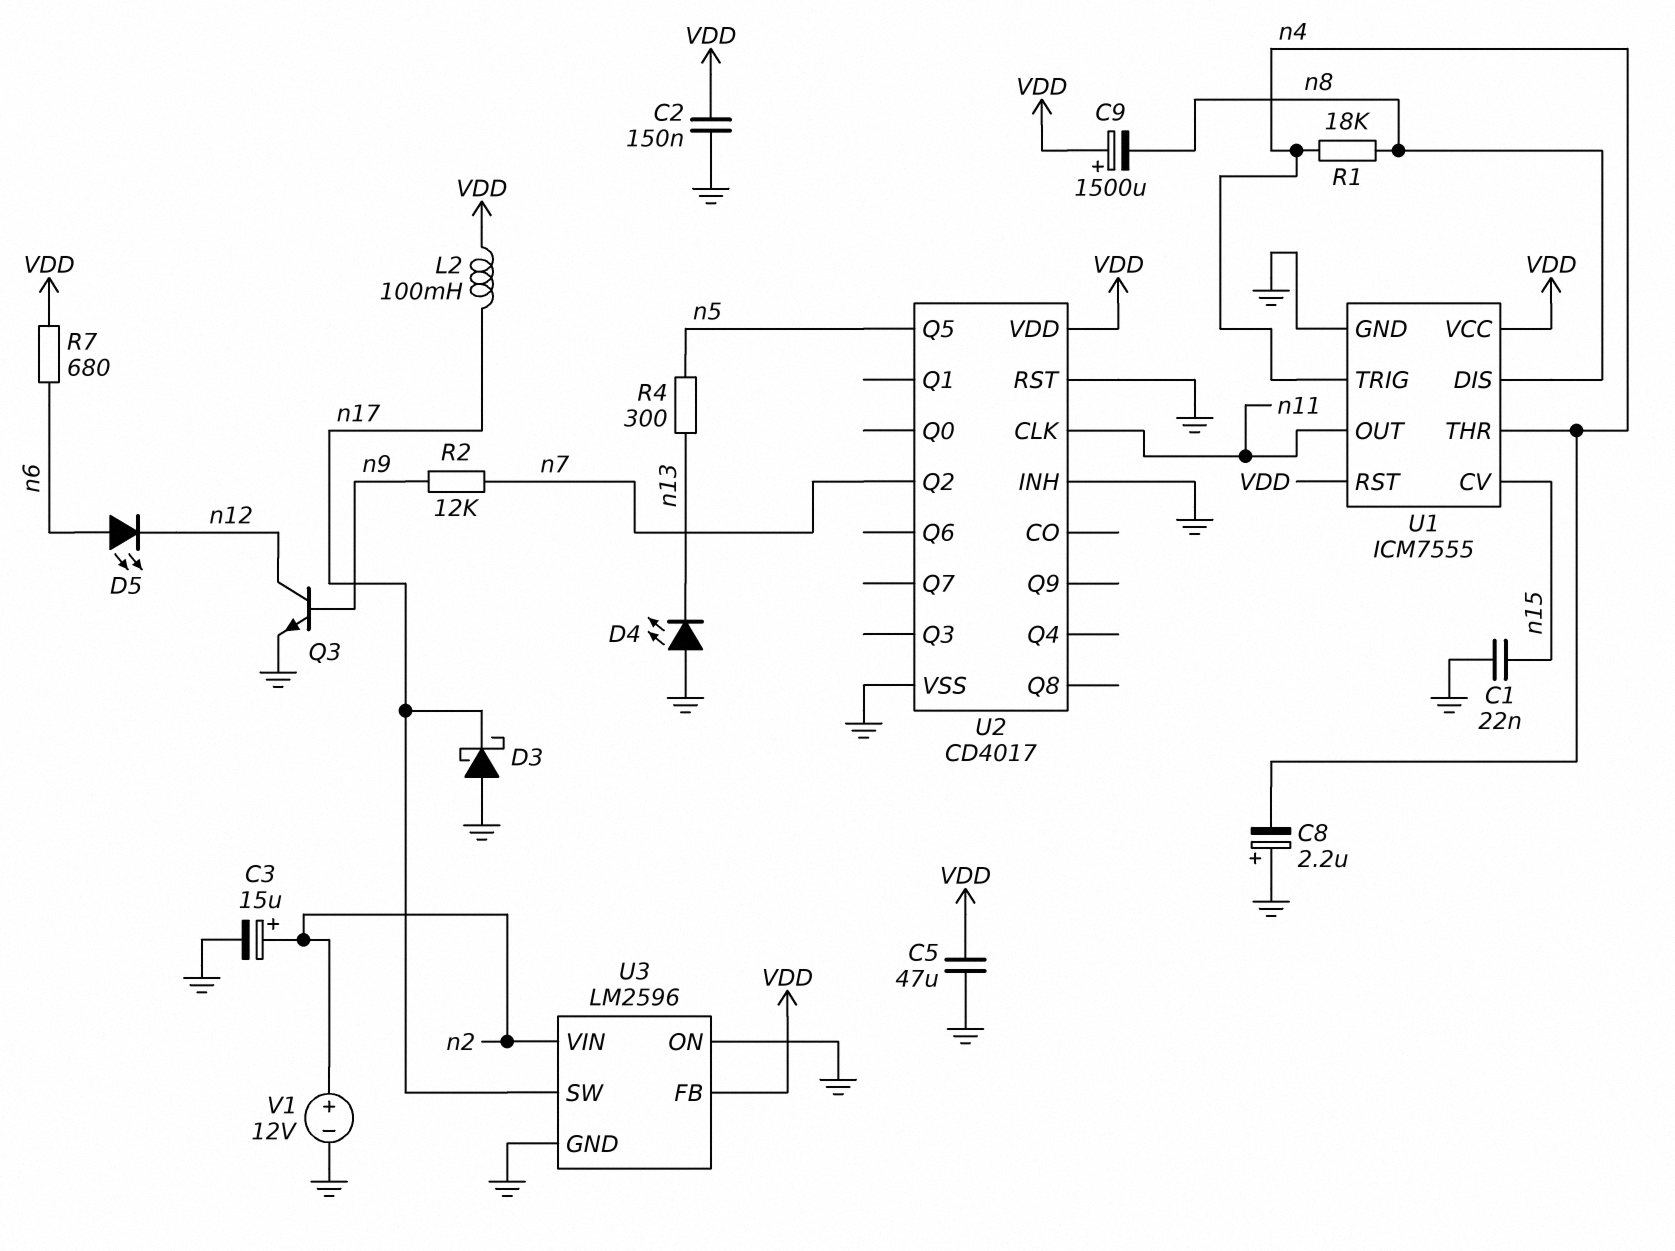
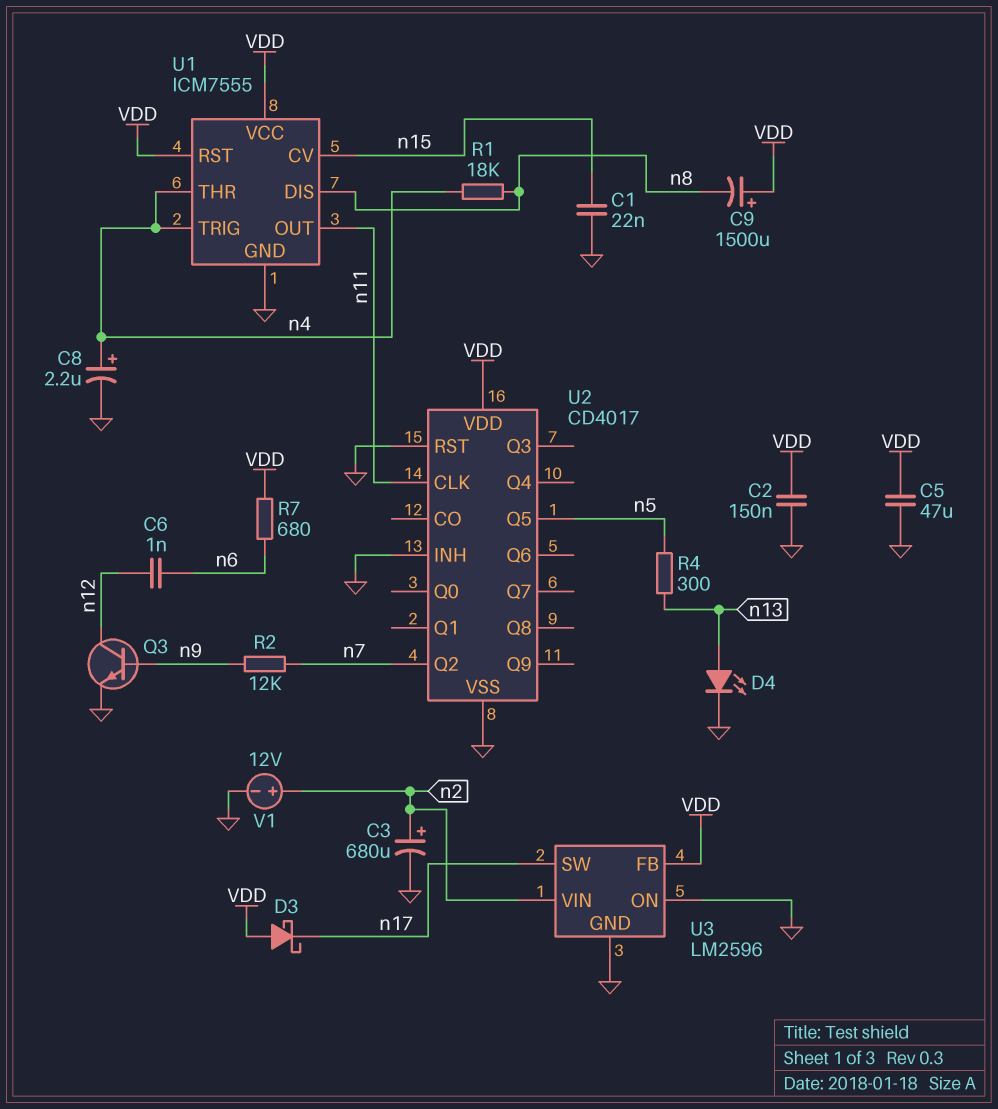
C3: 15uF (plus n2, minus GND) -> 680uF (plus n2, minus GND)
C6: none -> 1nF (n6, n12)
C8: 2.2uF (plus GND, minus n4) -> 2.2uF (plus n4, minus GND)
D3: schottky (A GND, K n17) -> schottky (A VDD, K n17)
D4: LED (A GND, K n13) -> LED (A n13, K GND)
D5: LED (A n6, K n12) -> none
L2: 100mH (VDD, n17) -> none

